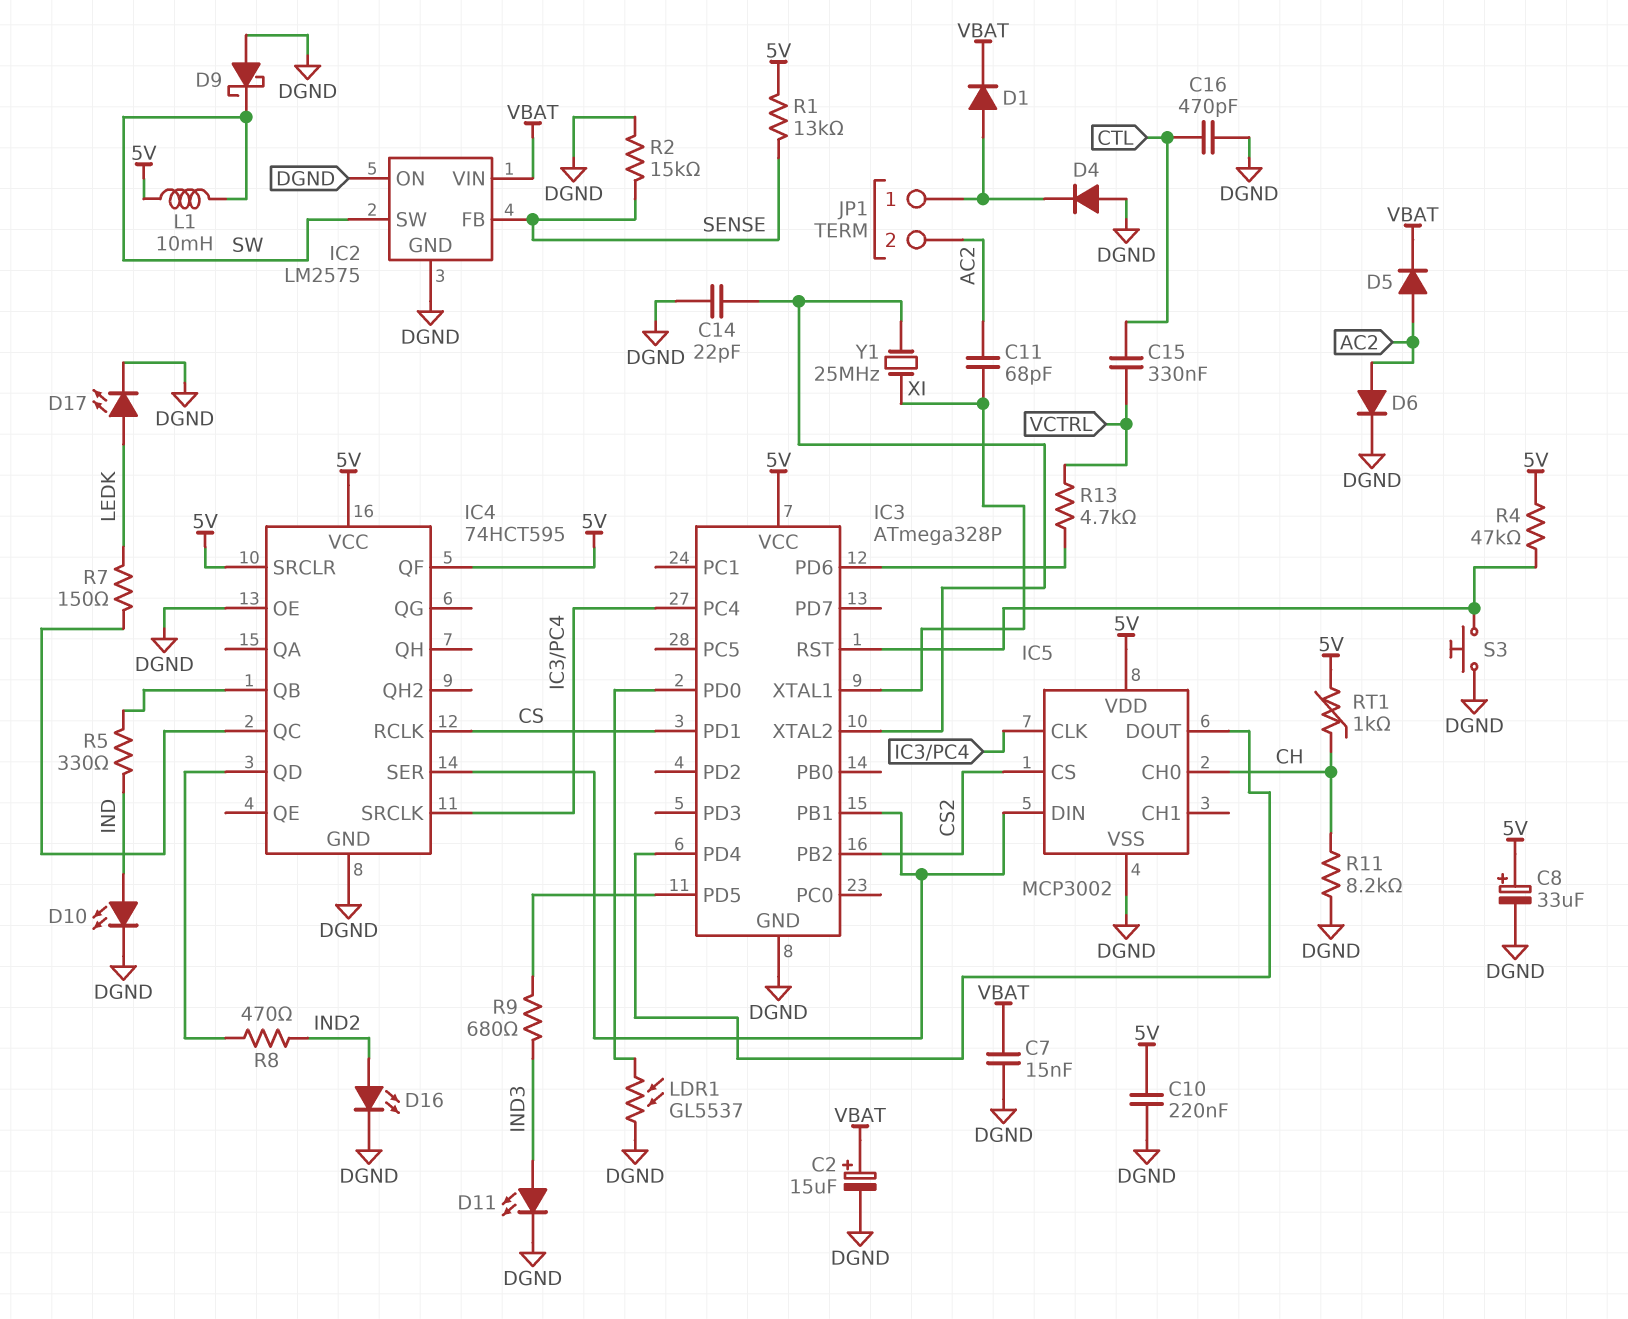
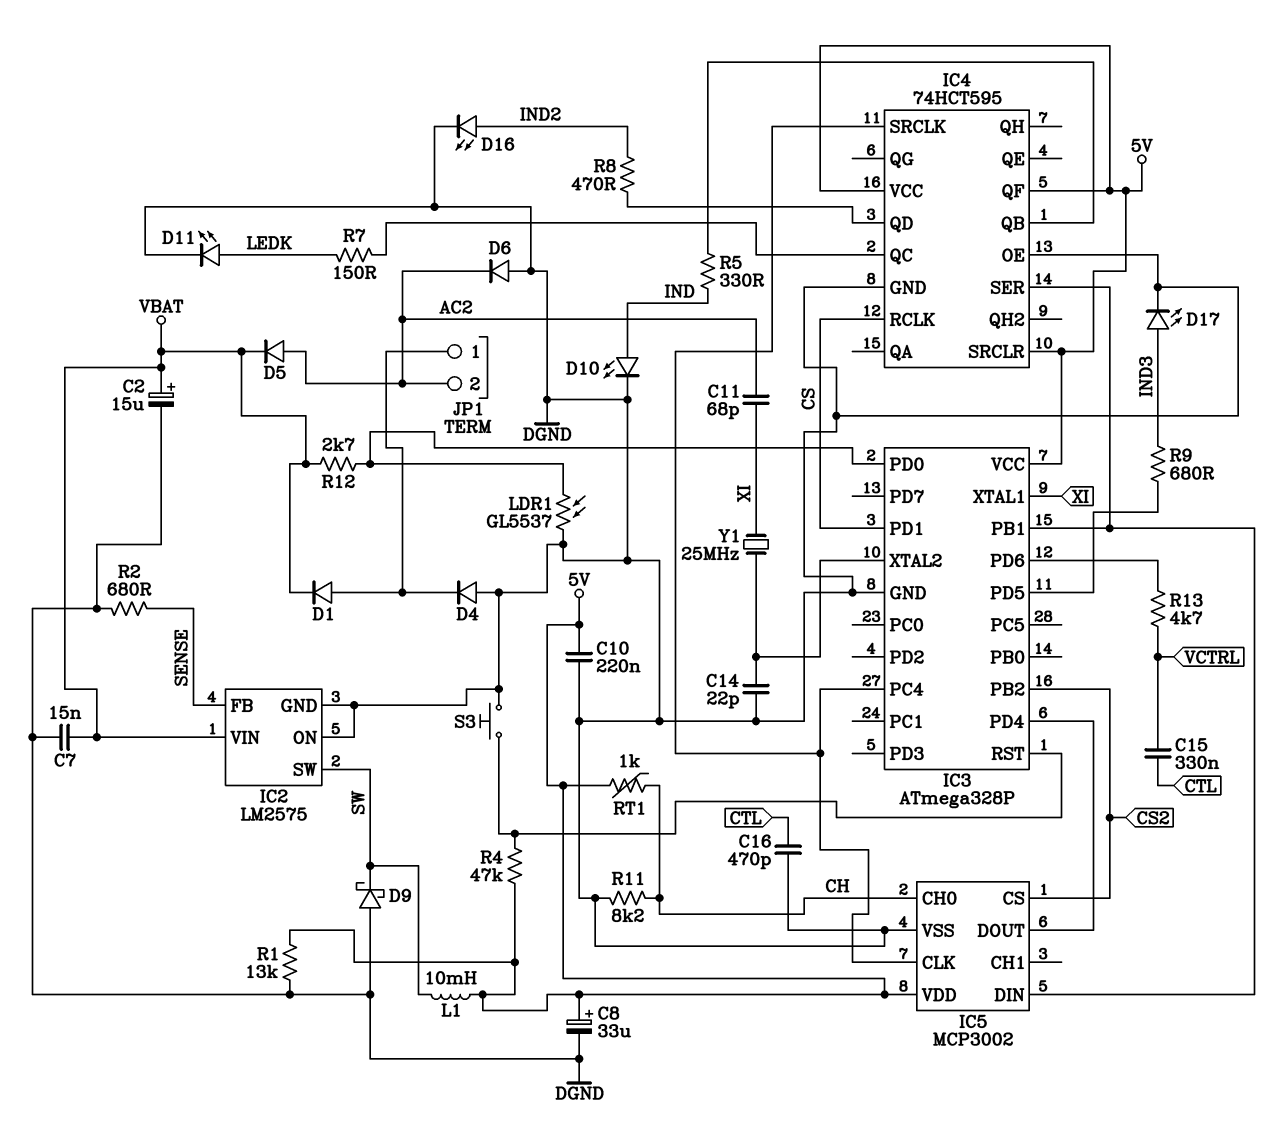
D6: diode (A AC2, K DGND) -> diode (A DGND, K AC2)
D11: LED (A IND3, K DGND) -> LED (A LEDK, K DGND)
D17: LED (A LEDK, K DGND) -> LED (A IND3, K DGND)
R1: 13k (5V, SENSE) -> 13k (5V, DGND)
R2: 15k (DGND, SENSE) -> 680 (DGND, SENSE)
R12: none -> 2.7k (IC3/PD0, VBAT)

